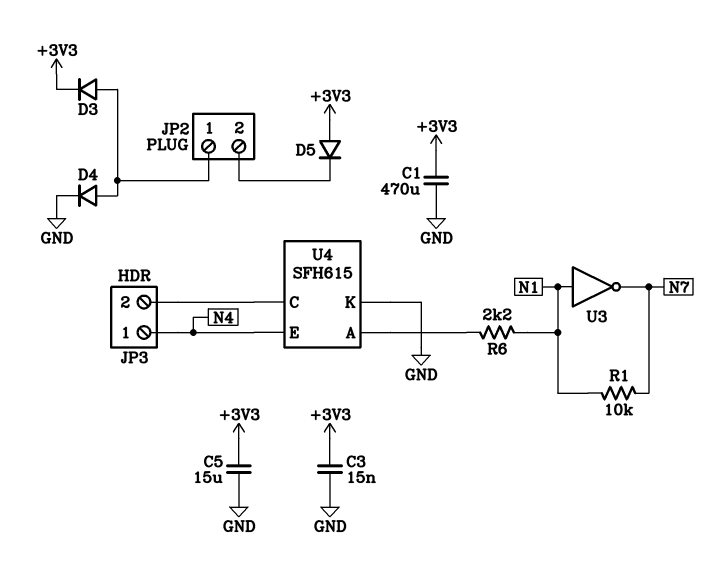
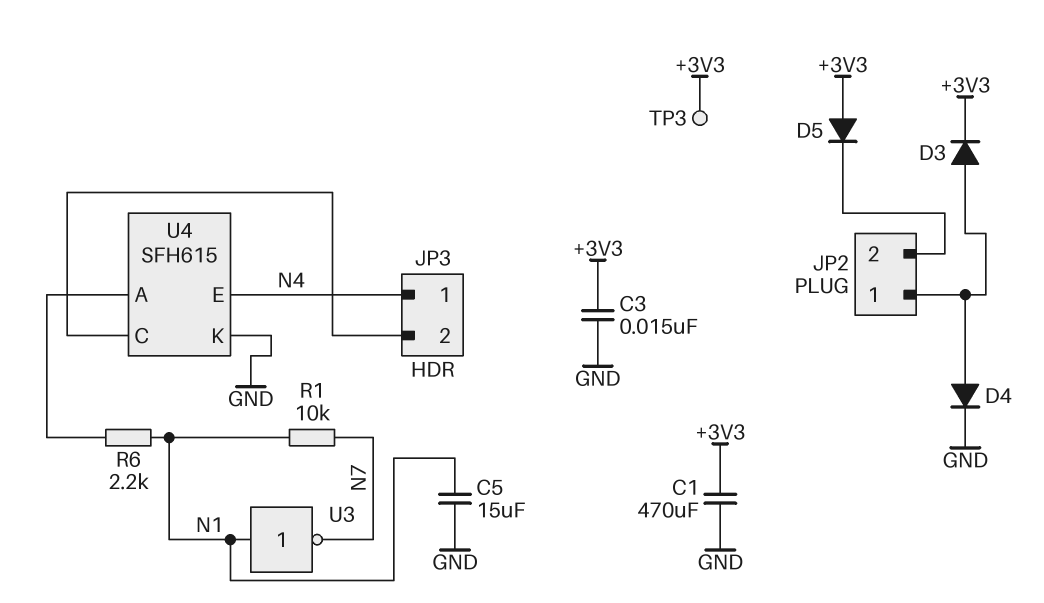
C5: 15uF (+3V3, GND) -> 15uF (GND, N1)
TP3: none -> test point (+3V3)

